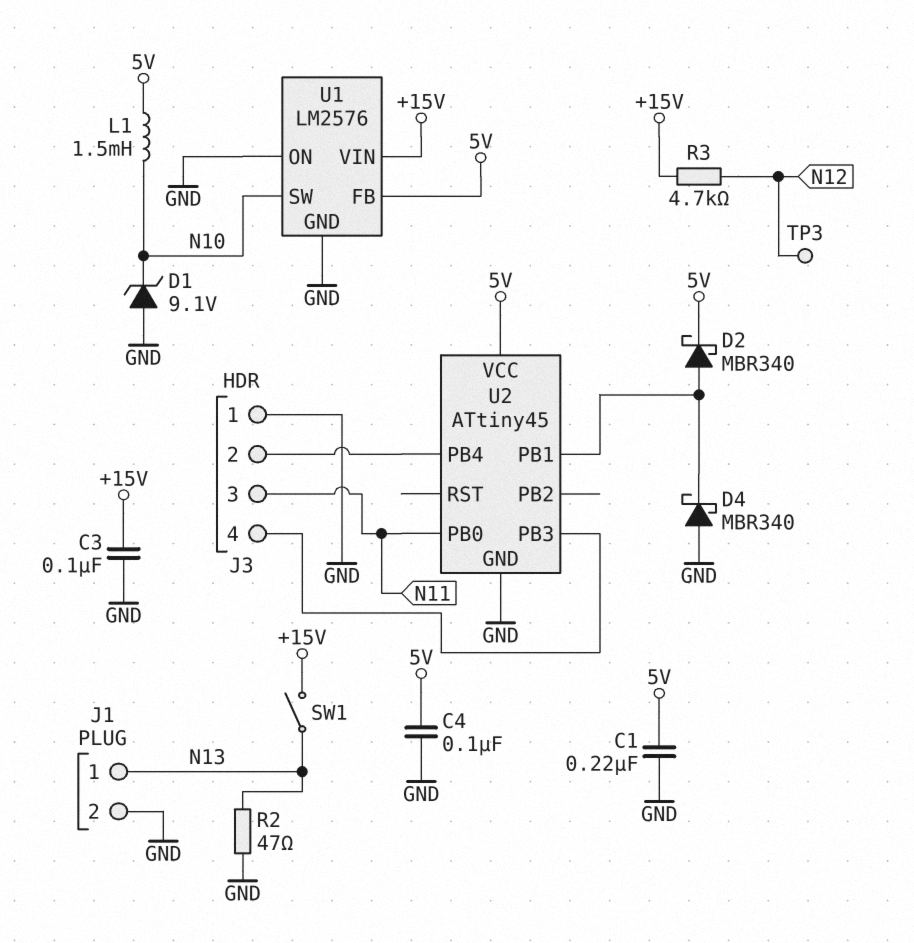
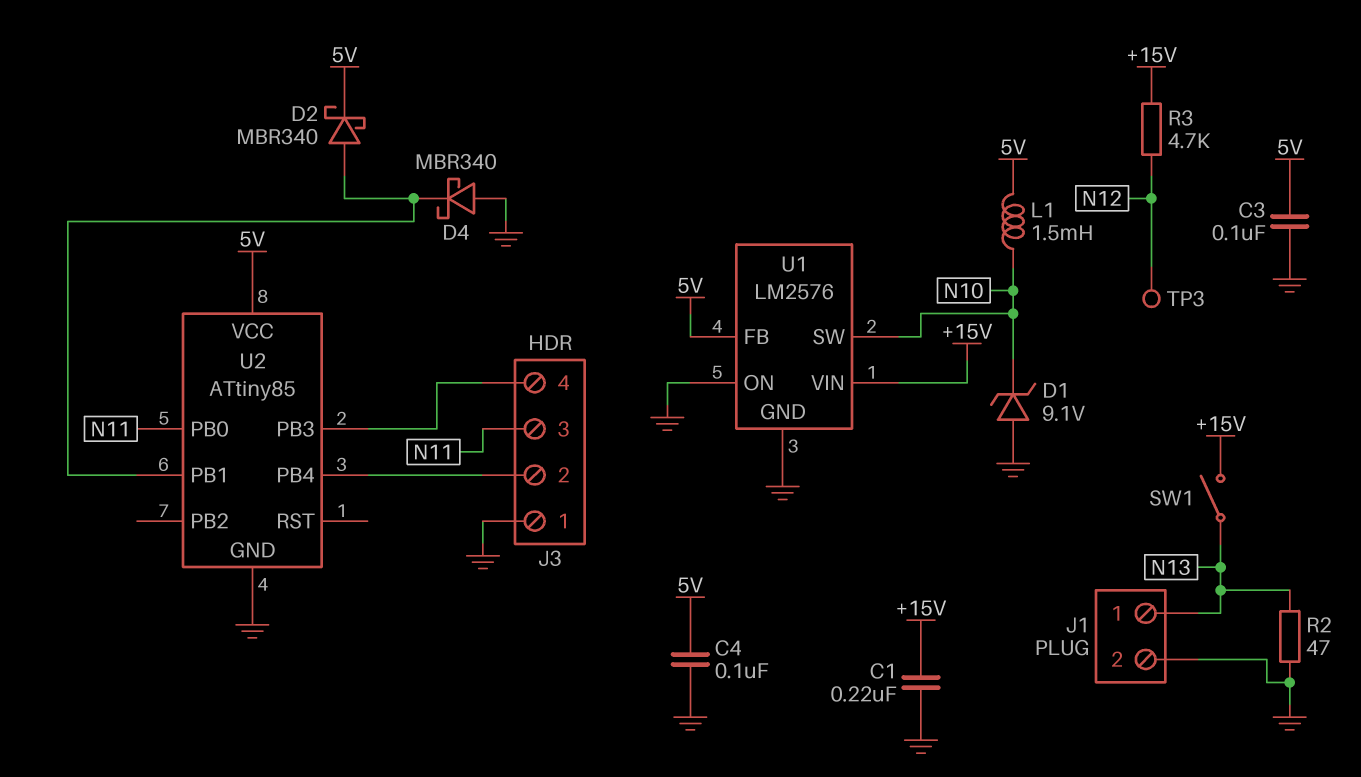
C1: 220nF (5V, GND) -> 220nF (+15V, GND)
C3: 100nF (+15V, GND) -> 100nF (5V, GND)
U2: ATtiny45 -> ATtiny85

